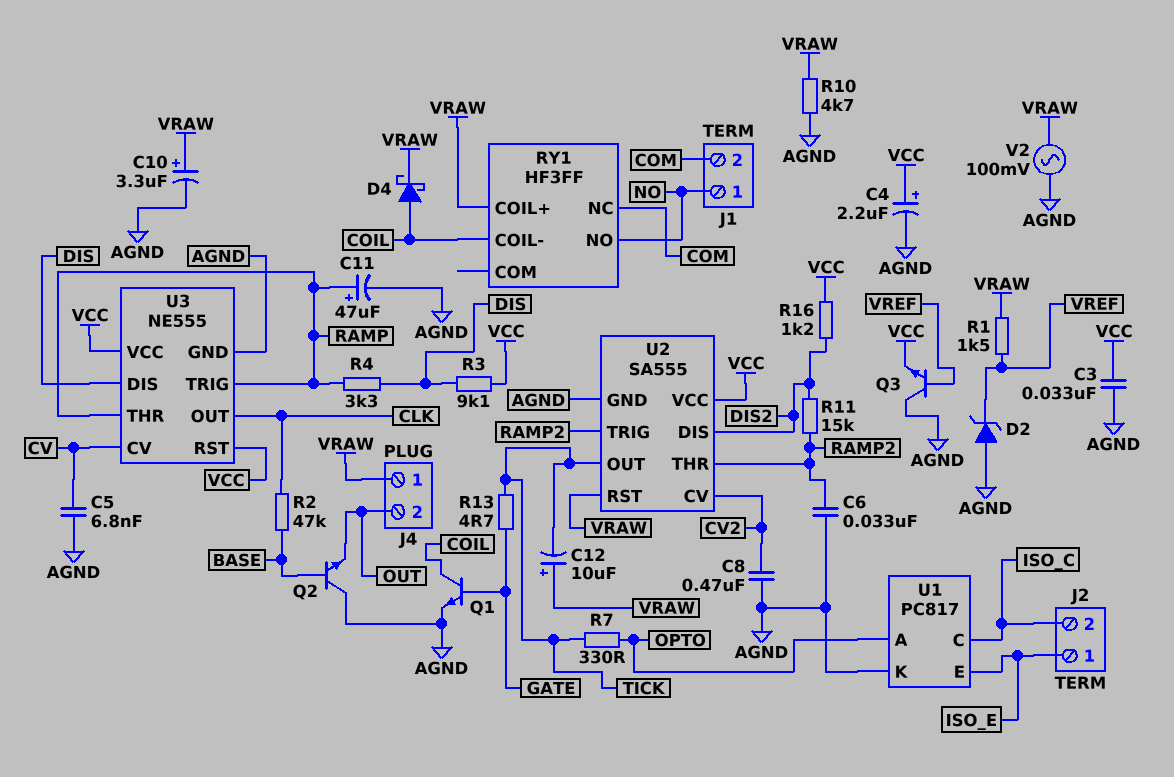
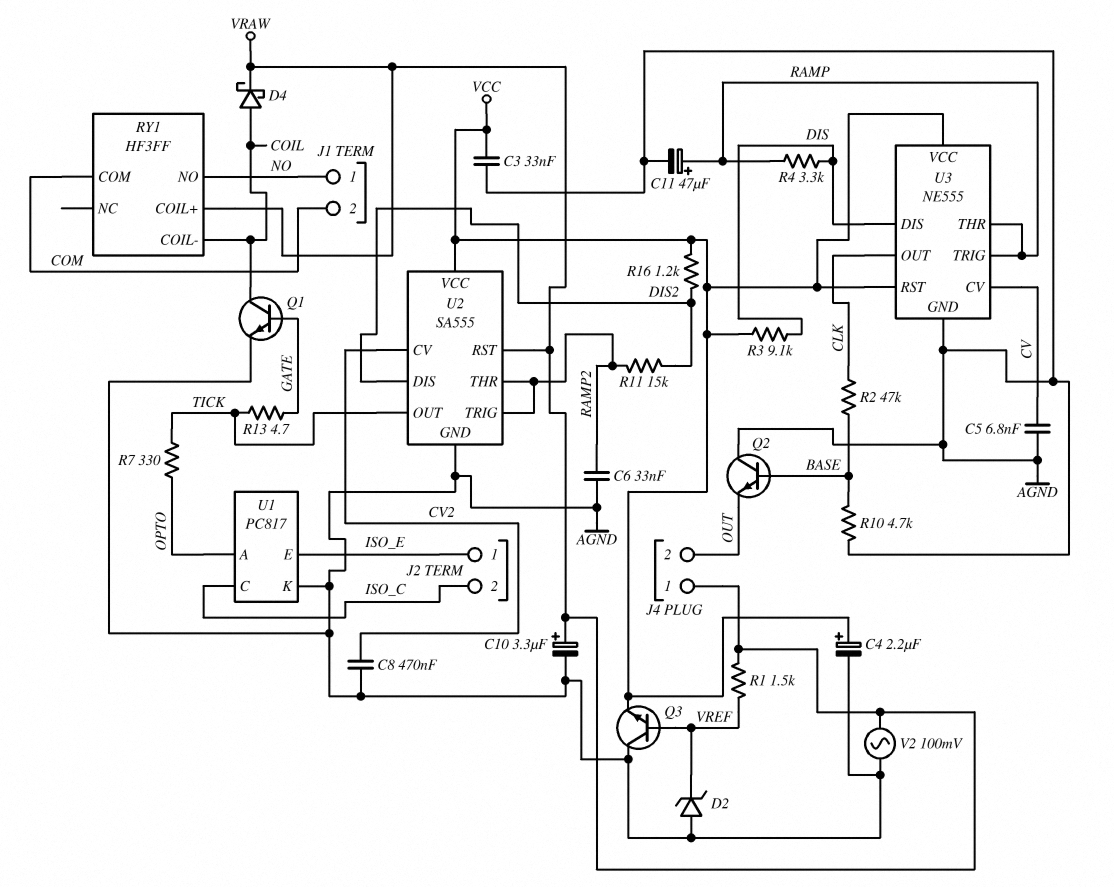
C12: 10uF (plus VRAW, minus TICK) -> none
R10: 4.7k (AGND, VRAW) -> 4.7k (AGND, BASE)
RY1 pin COM: none -> COM
RY1 pin NC: COM -> none

